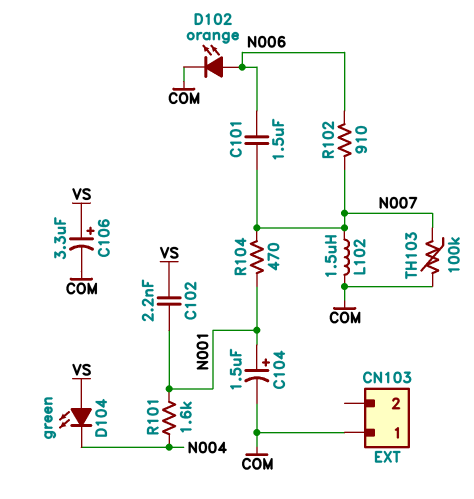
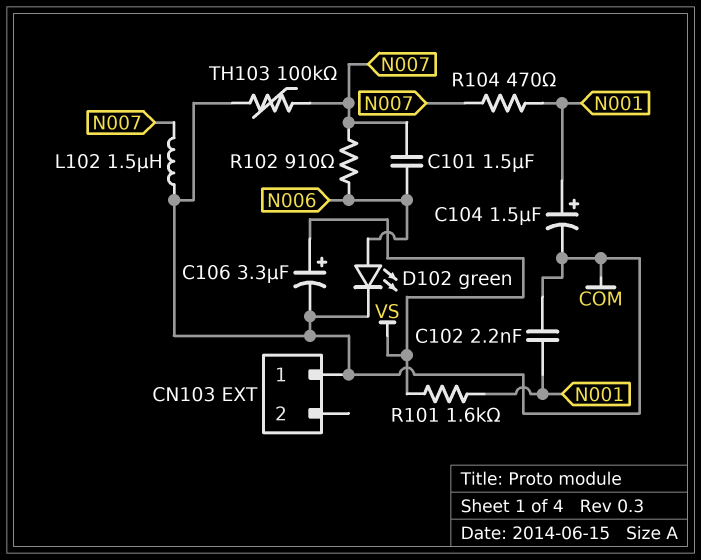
C102: 2.2nF (N001, VS) -> 2.2nF (COM, N001)
D102: LED orange (A N006, K COM) -> LED green (A N006, K COM)
D104: LED green (A VS, K N004) -> none
R101: 1.6k (N001, N004) -> 1.6k (N001, VS)

